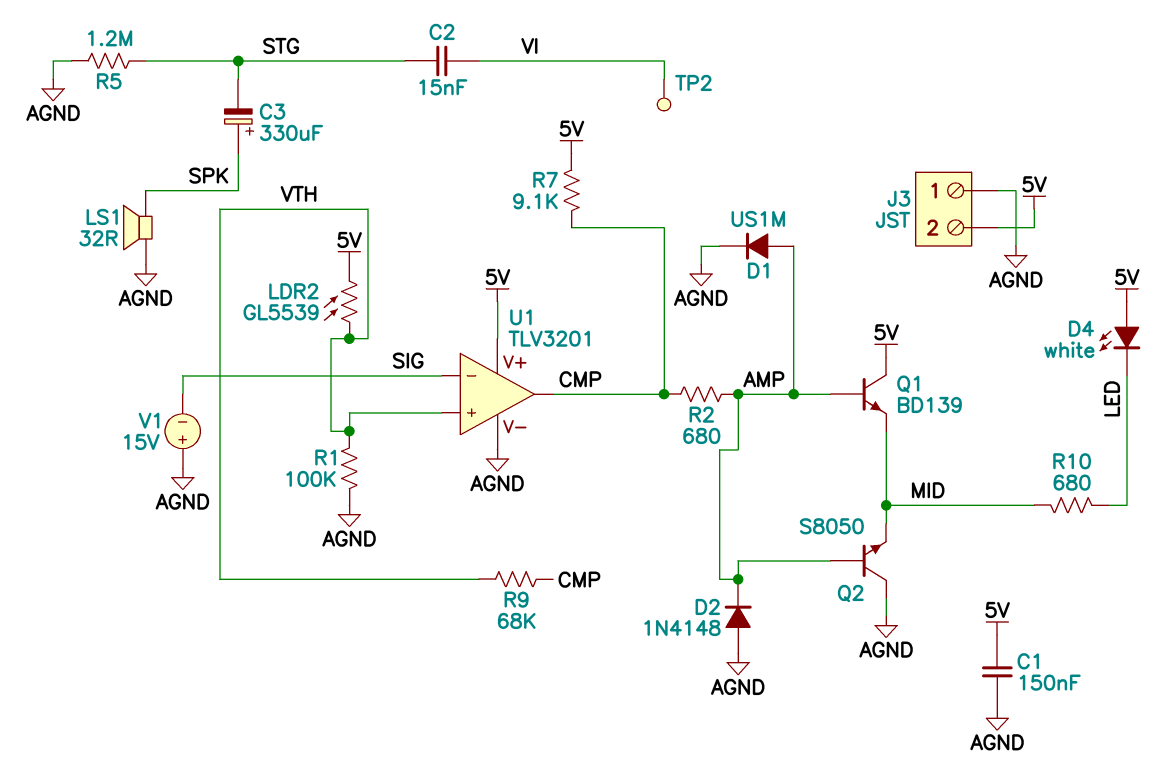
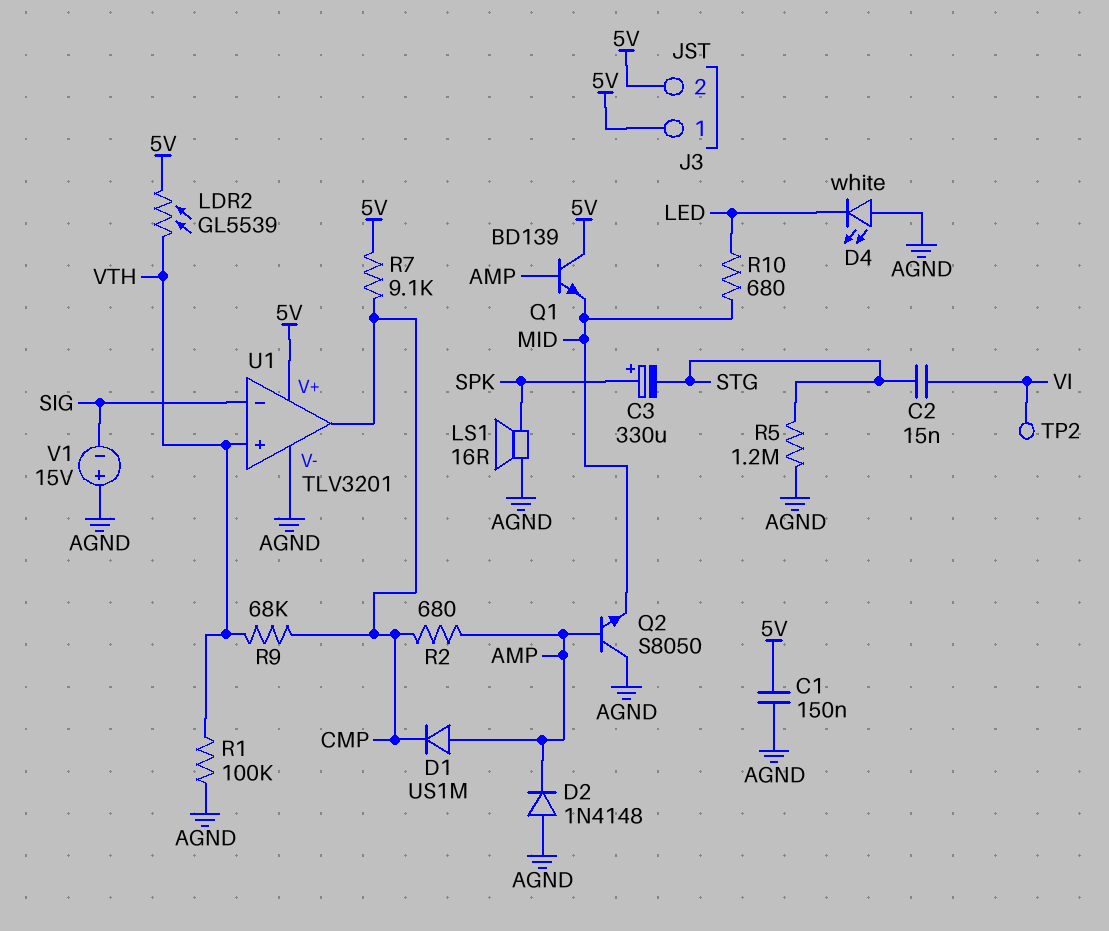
D1: diode US1M (A AMP, K AGND) -> diode US1M (A AMP, K CMP)
D4: LED white (A 5V, K LED) -> LED white (A AGND, K LED)
J3 pin 1: AGND -> 5V
LS1: speaker 32R (AGND, SPK) -> speaker 16R (AGND, SPK)

